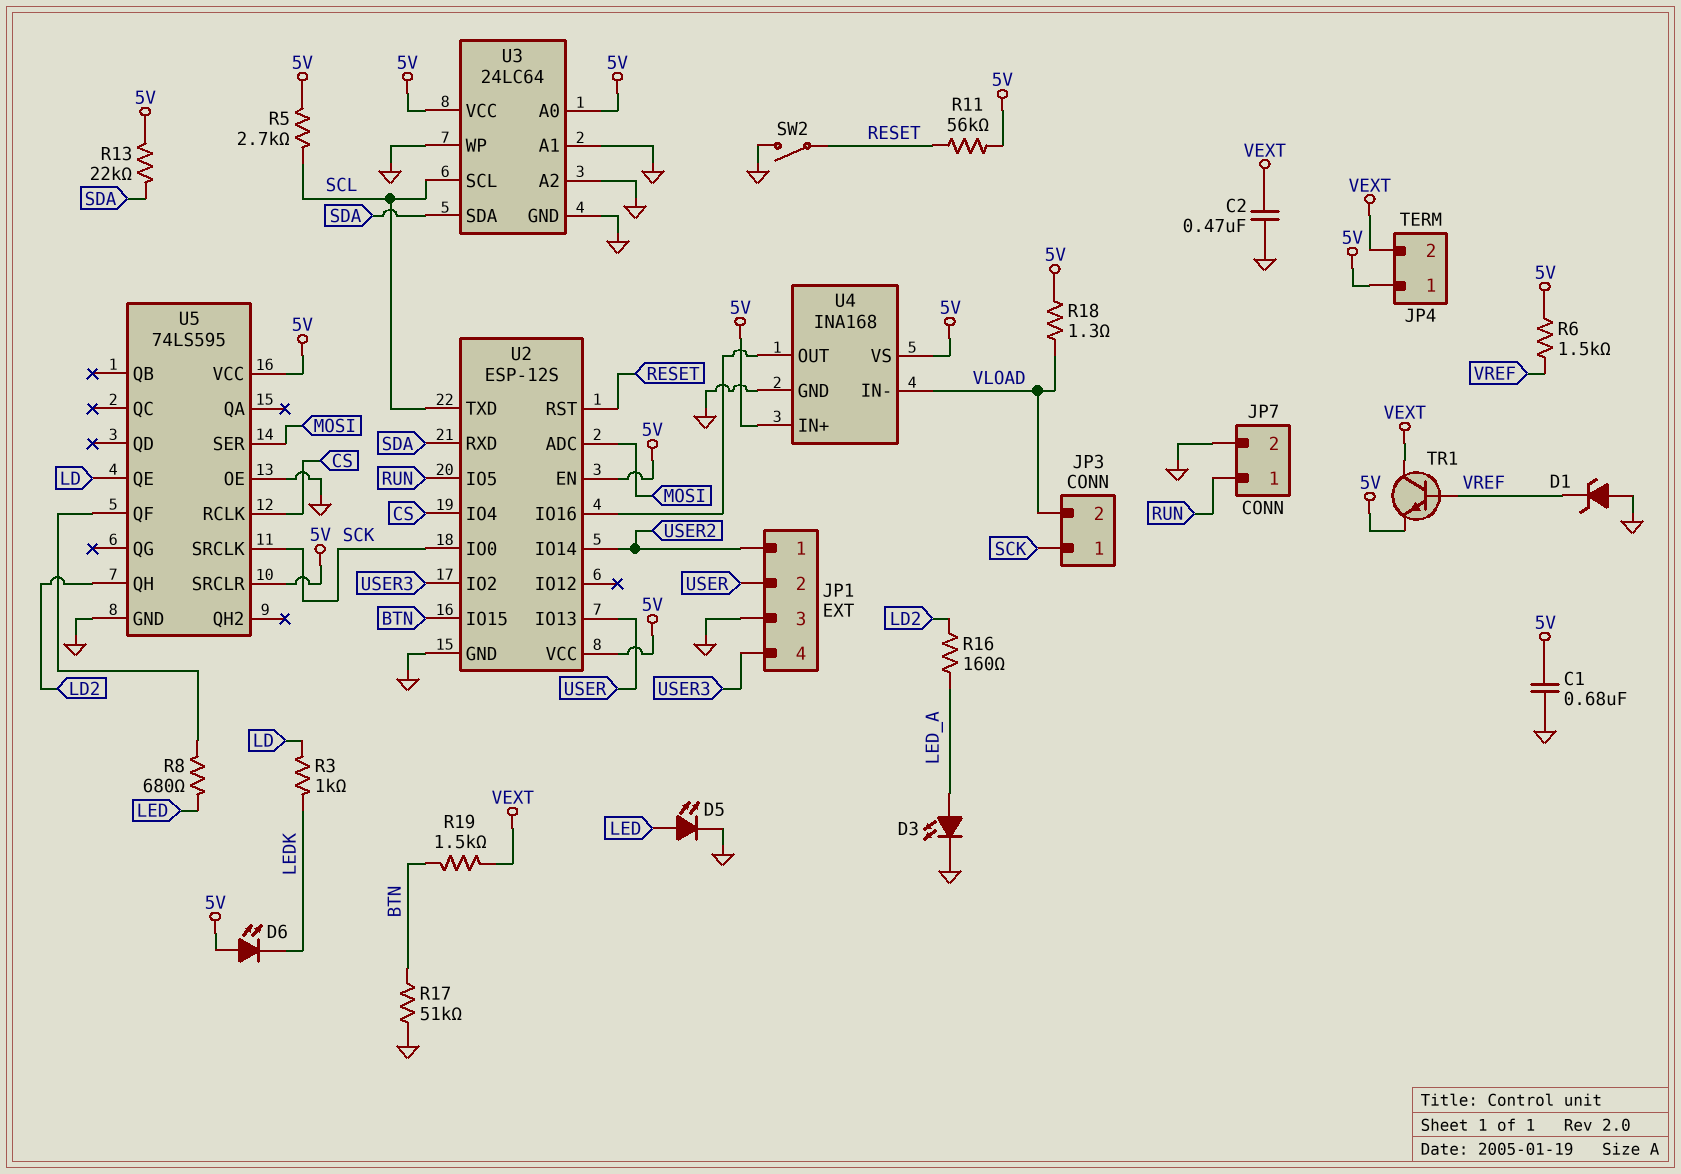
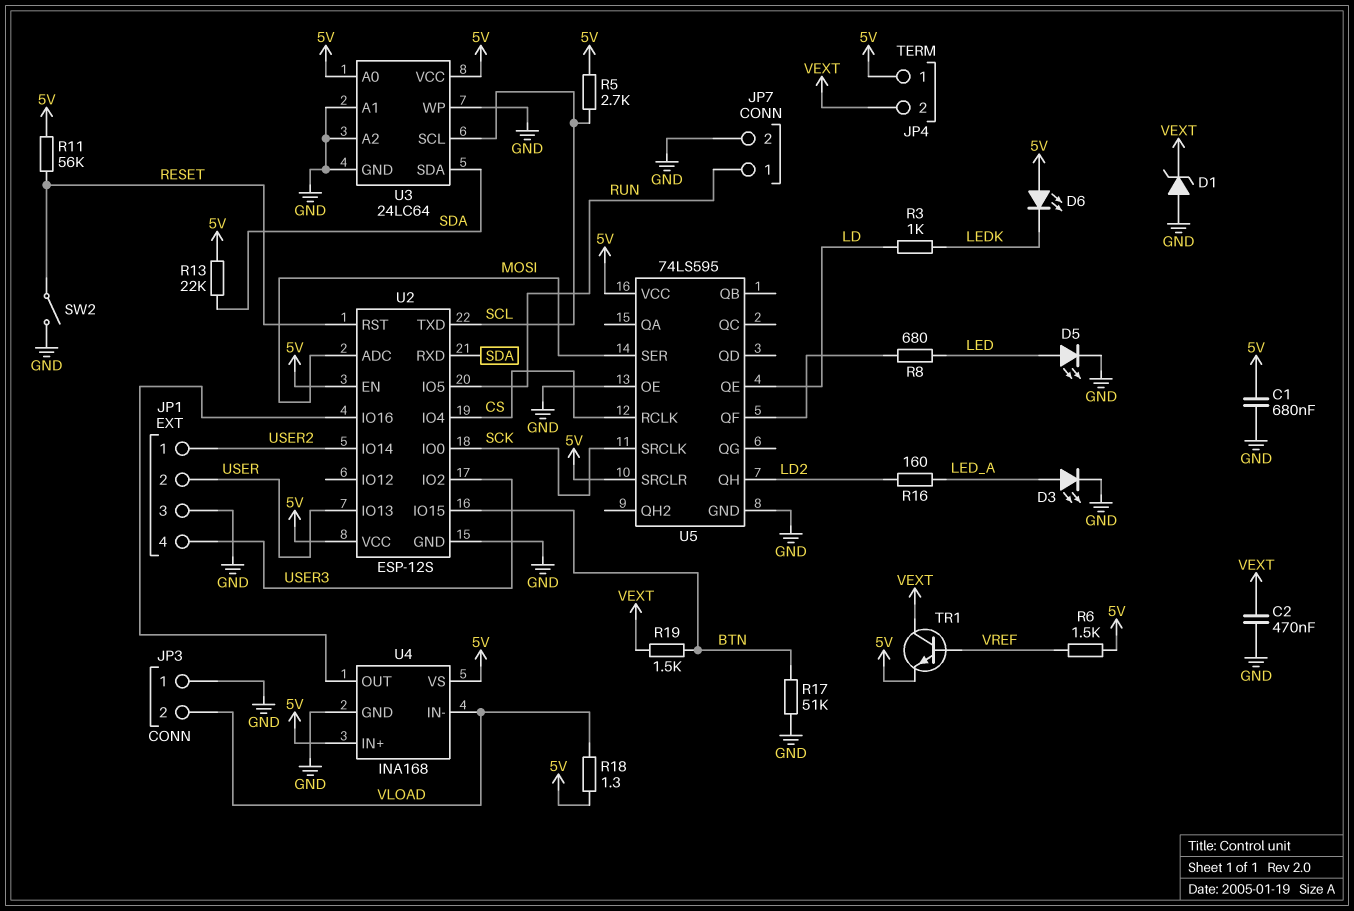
D1: zener (A GND, K VREF) -> zener (A GND, K VEXT)
JP3 pin 1: SCK -> GND

